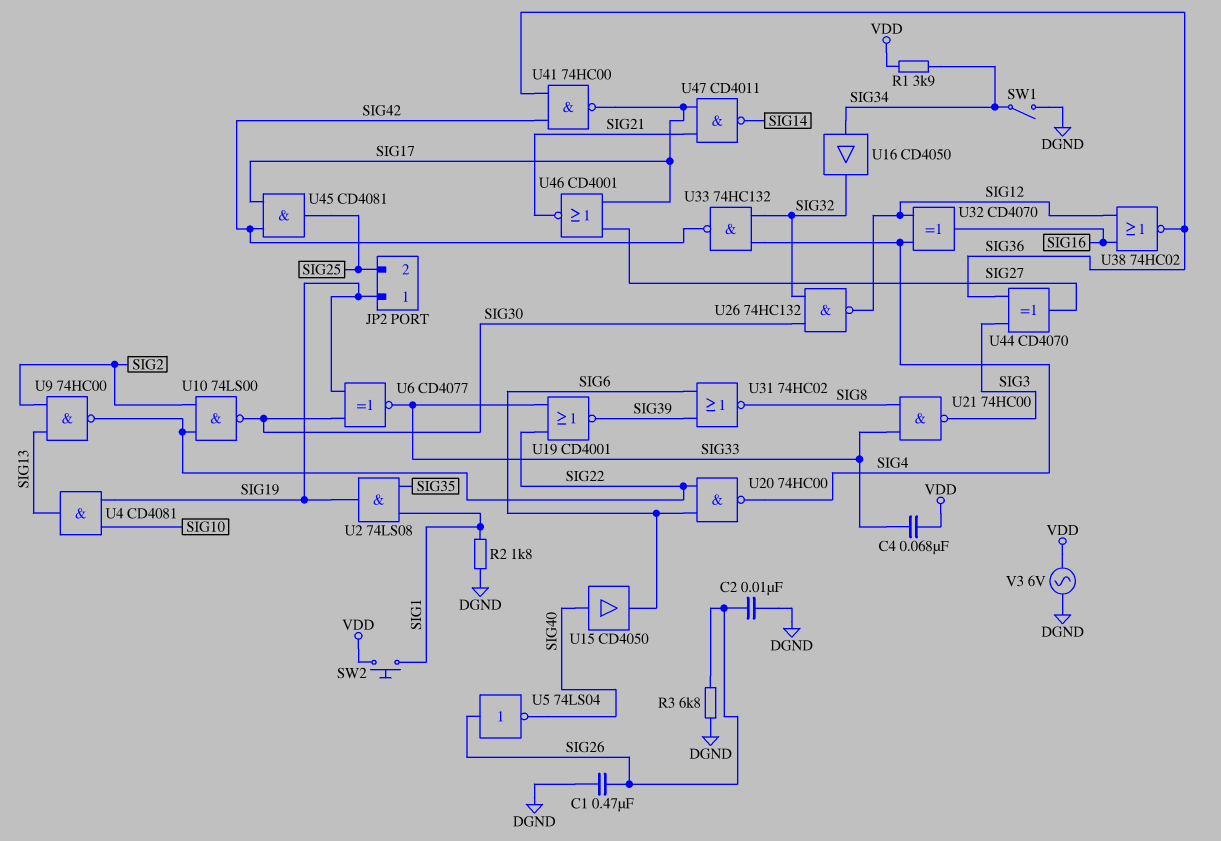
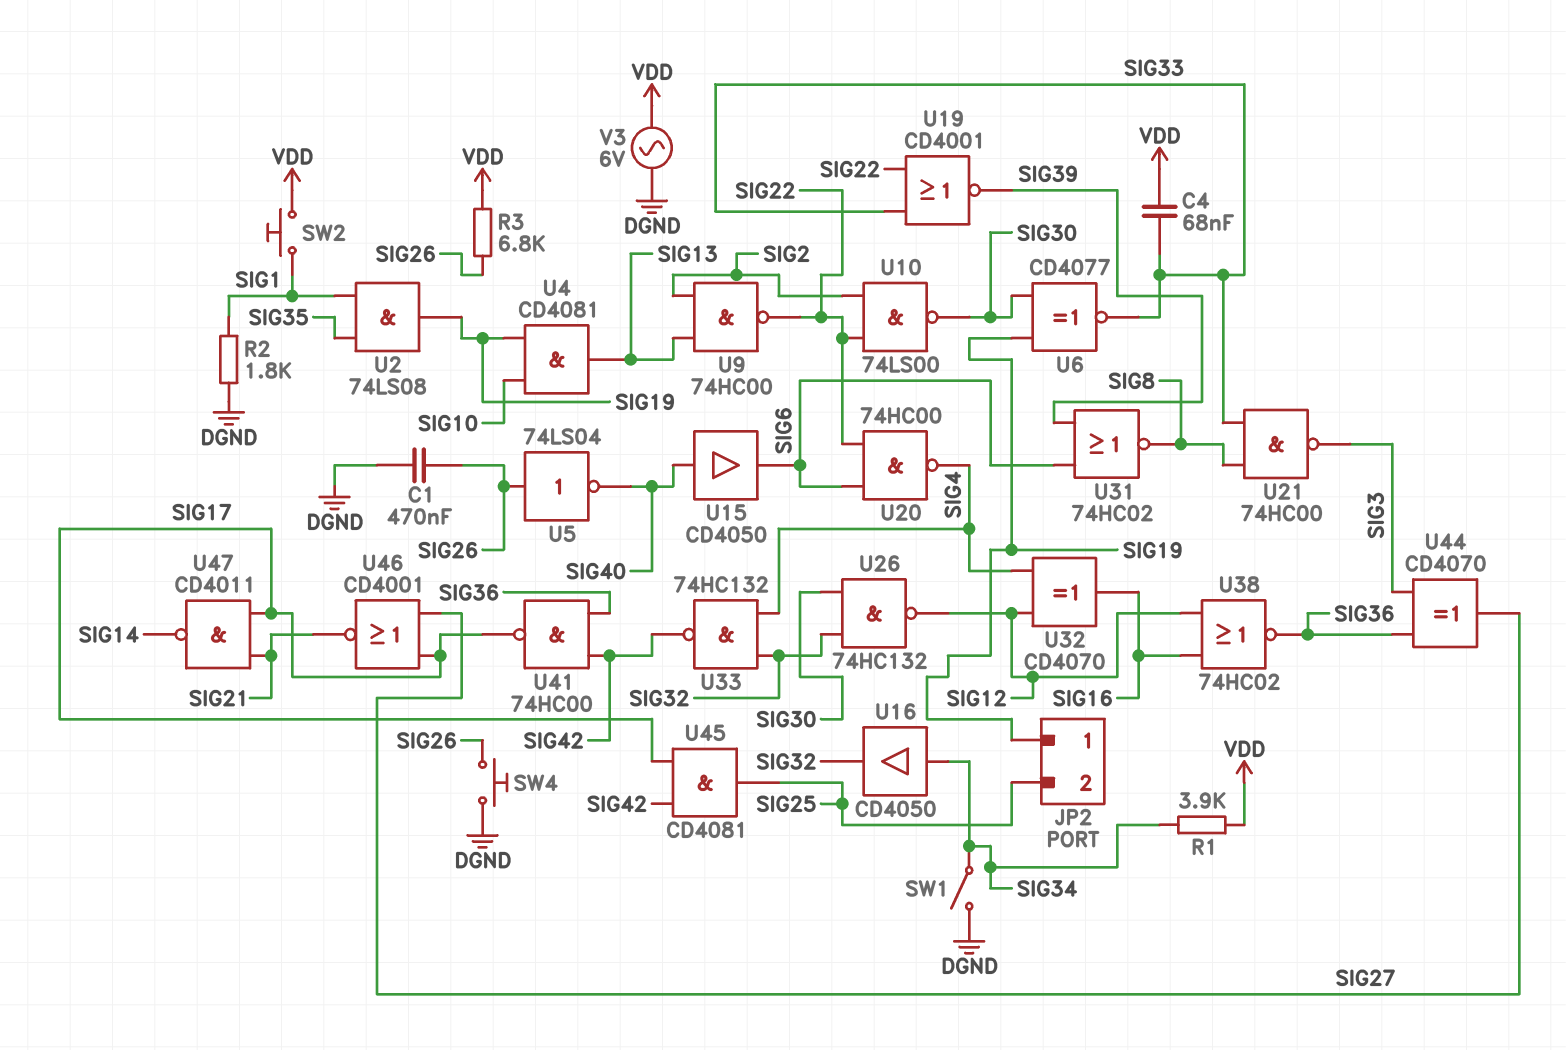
C2: 10nF (DGND, SIG26) -> none
R3: 6.8k (DGND, SIG26) -> 6.8k (SIG26, VDD)
SW4: none -> button (DGND, SIG26)

